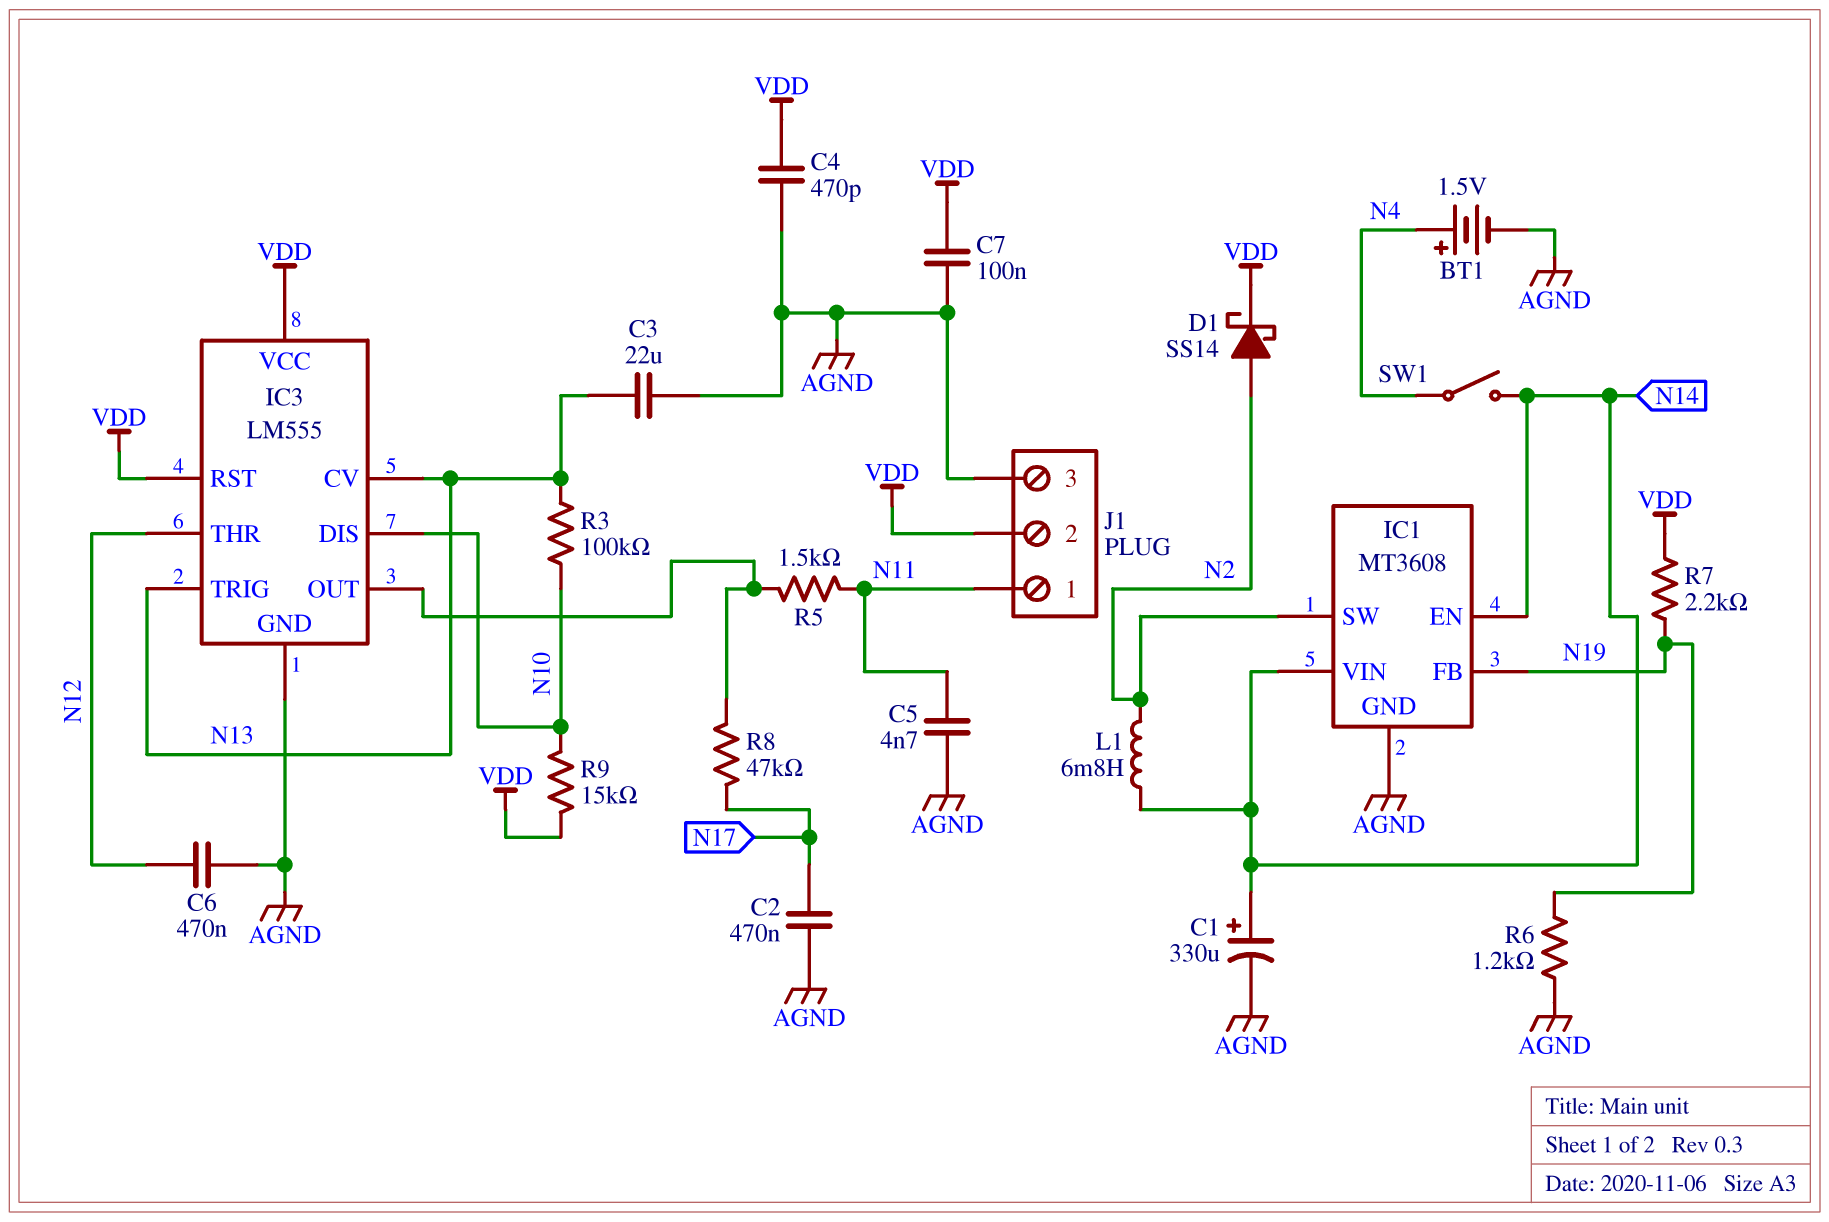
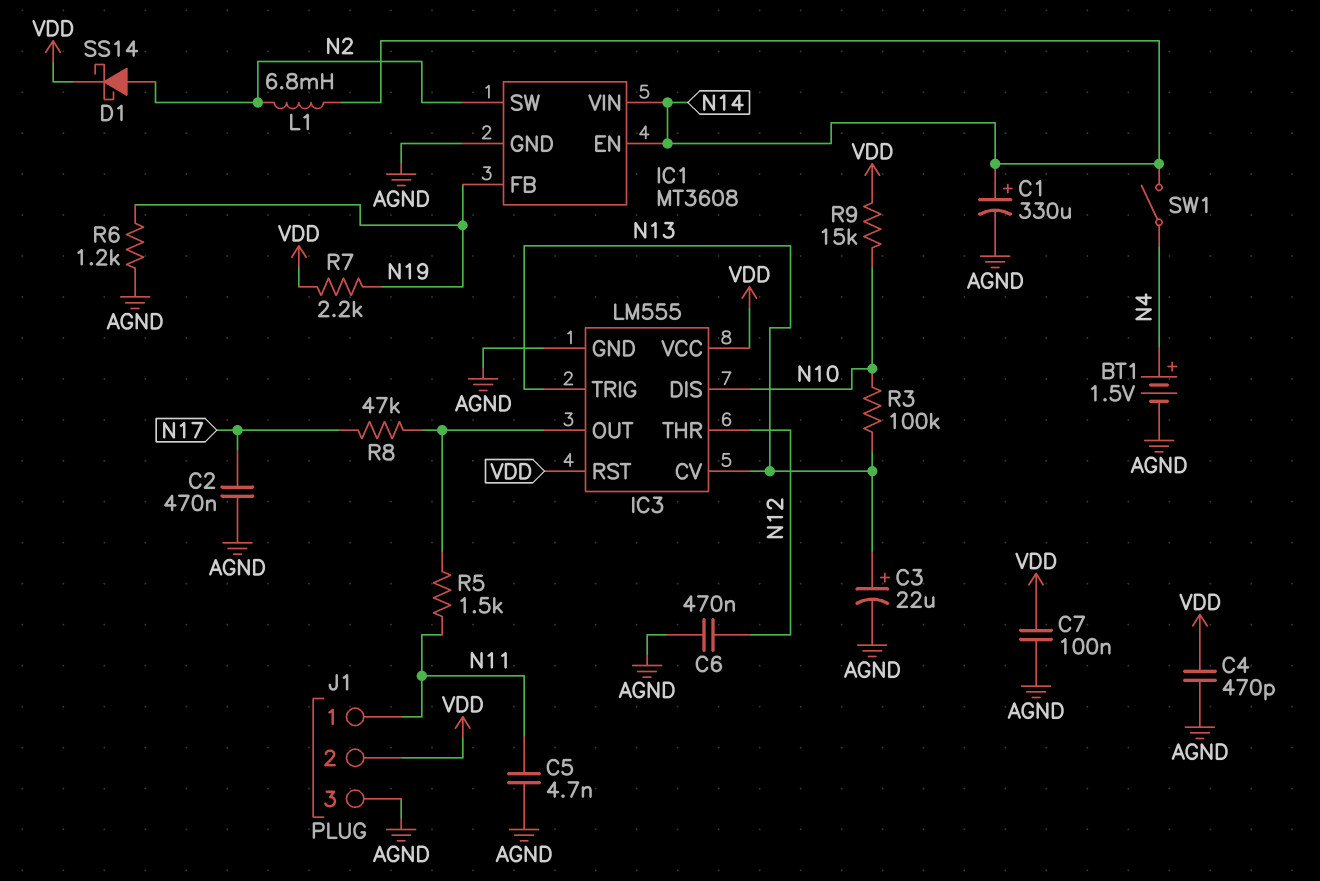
C3: 22uF (AGND, N13) -> 22uF (plus N13, minus AGND)

